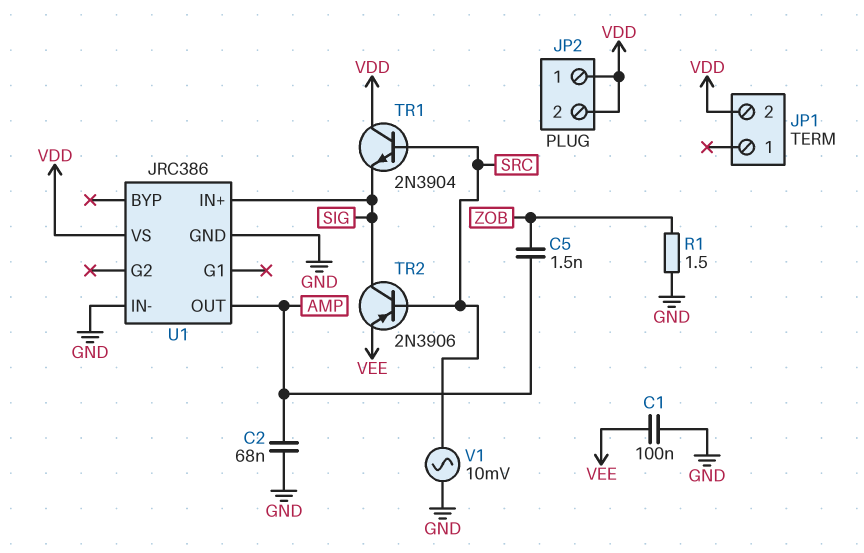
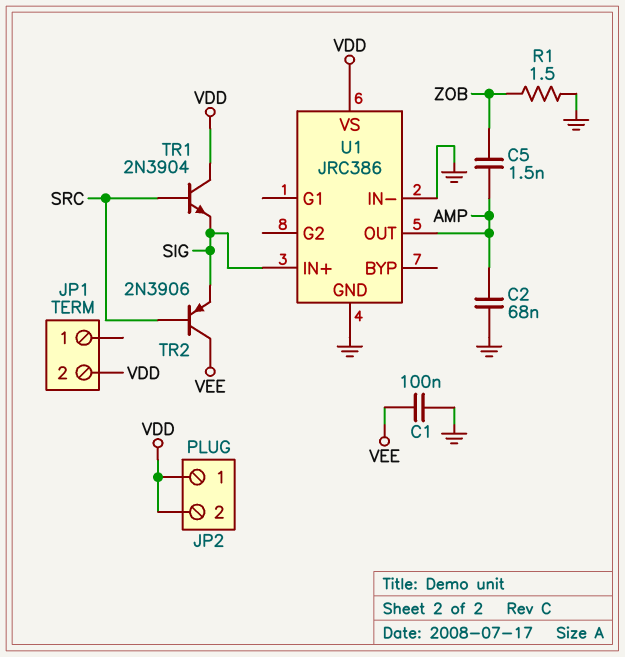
TR2: PNP 2N3906 (B SRC, C SIG, E VEE) -> PNP 2N3906 (B SRC, C VEE, E SIG)
V1: AC 10mV (GND, SRC) -> none

